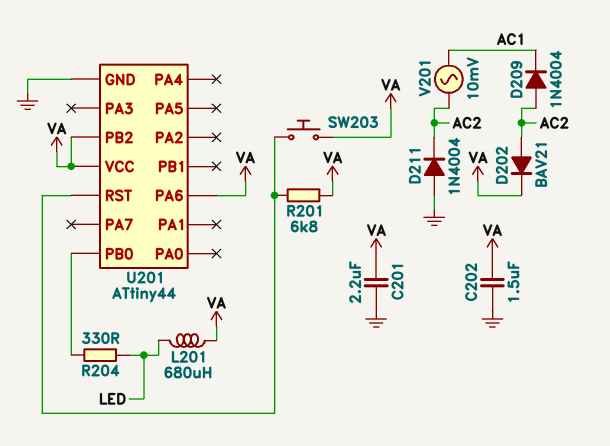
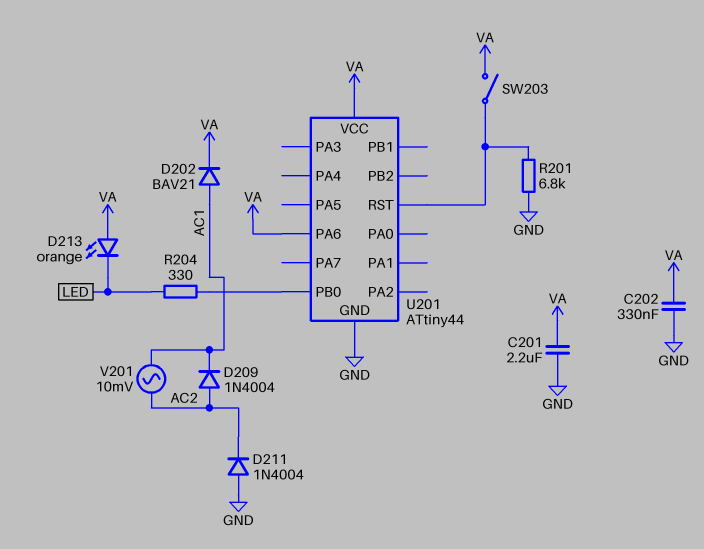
C202: 1.5uF (GND, VA) -> 330nF (GND, VA)
D202: diode BAV21 (A AC2, K VA) -> diode BAV21 (A AC1, K VA)
D213: none -> LED orange (A VA, K LED)
L201: 680uH (LED, VA) -> none
R201: 6.8k (U201/RST, VA) -> 6.8k (GND, U201/RST)
SW203: button (U201/RST, VA) -> switch (U201/RST, VA)
U201 pin PB2: VA -> none

